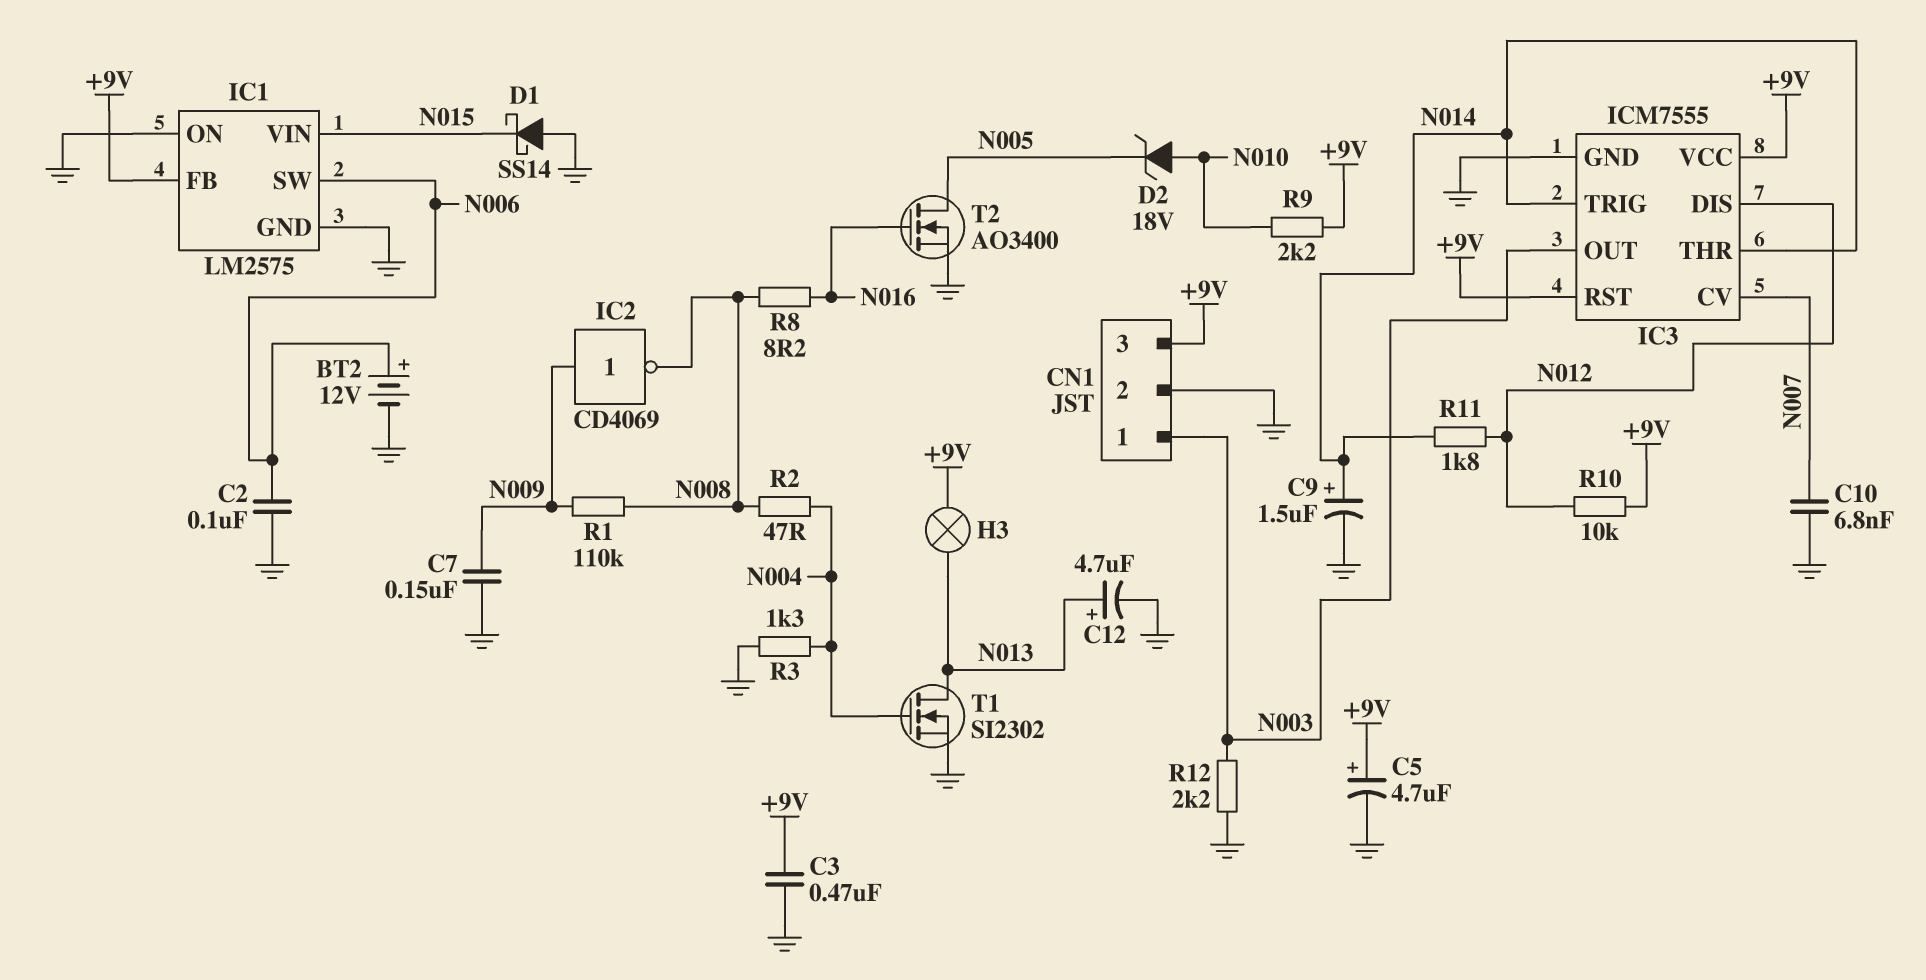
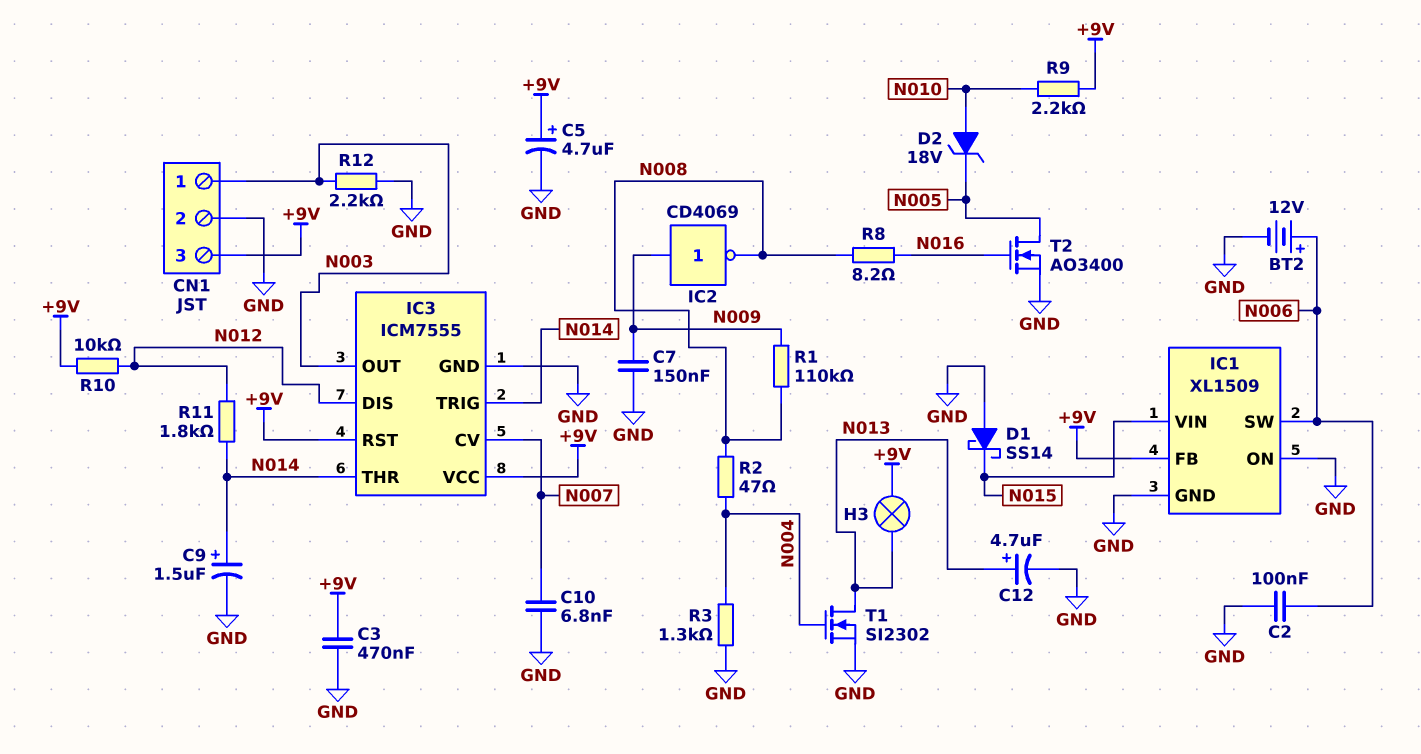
IC1: LM2575 -> XL1509

